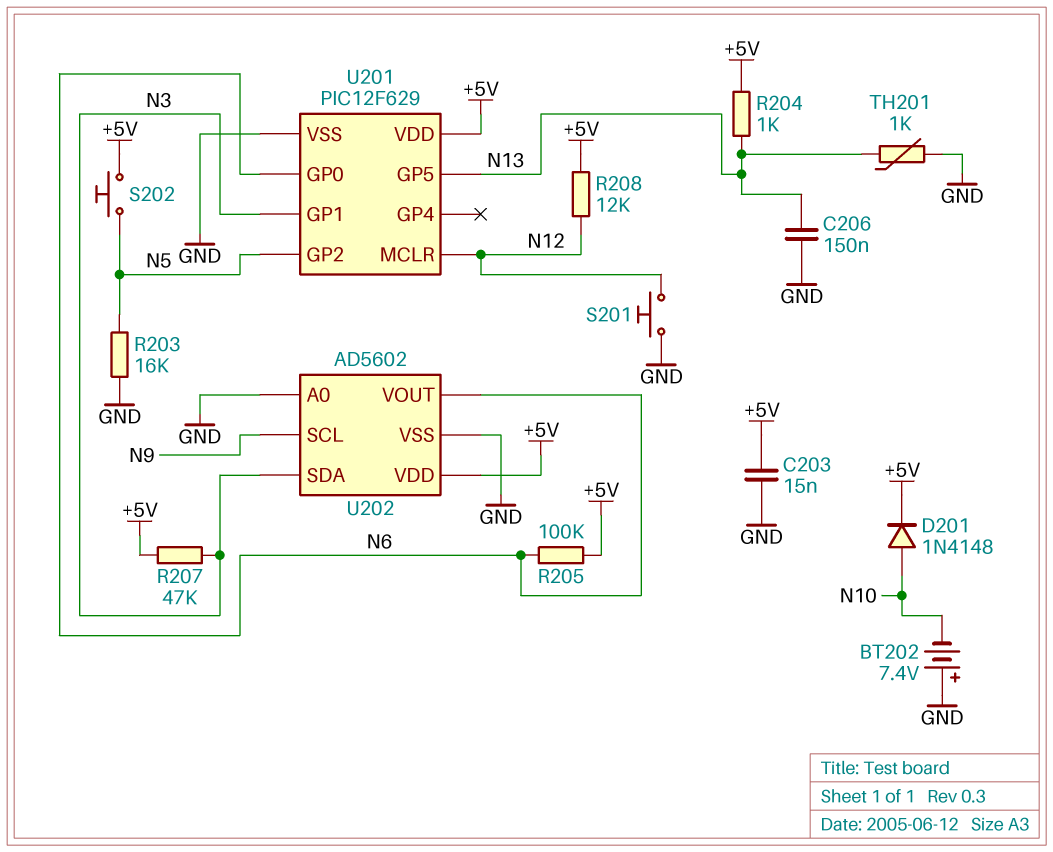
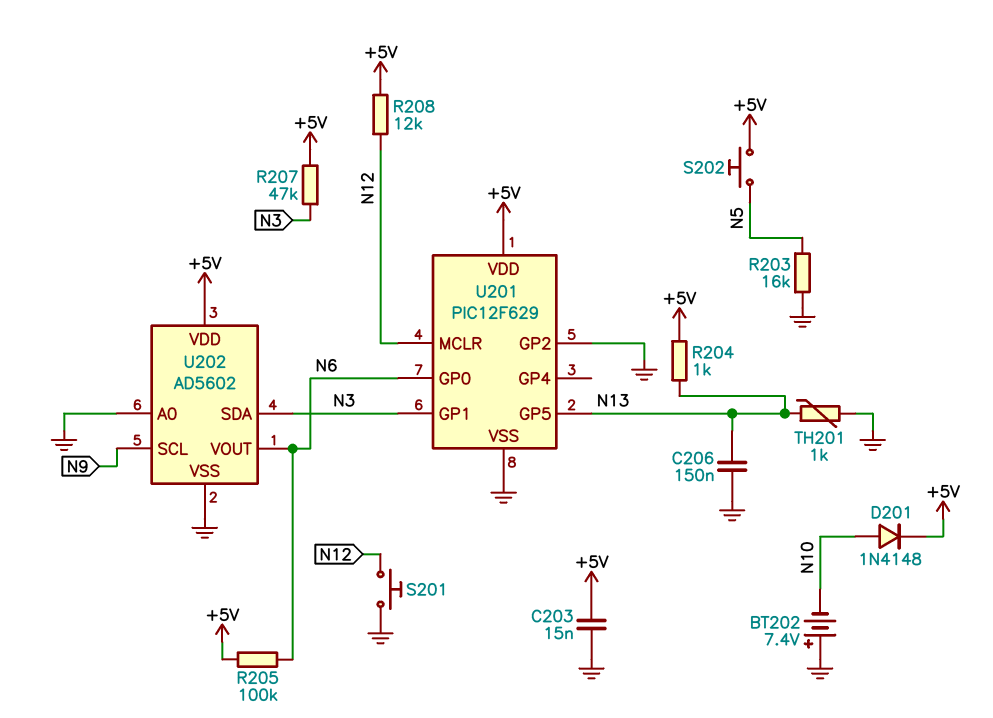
U201 pin GP2: N5 -> GND

